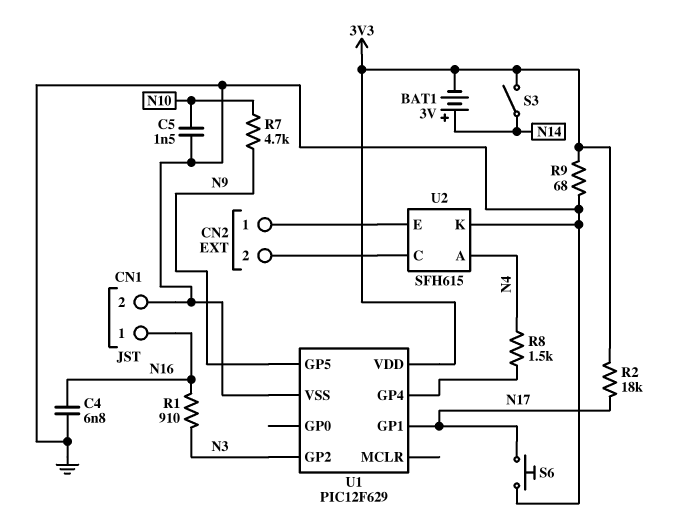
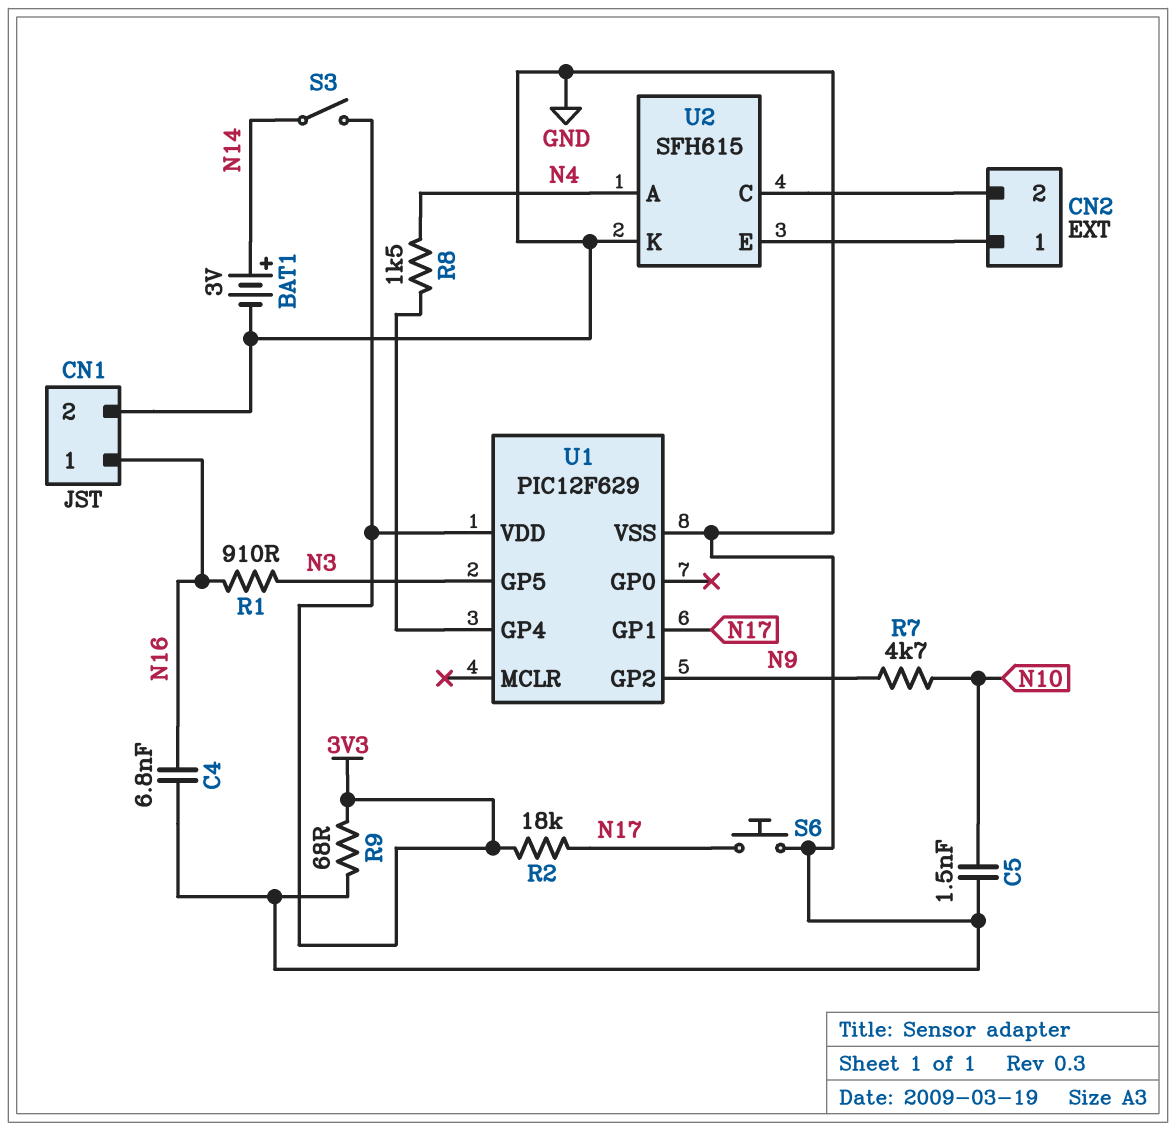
BAT1: 3V (plus N14, minus 3V3) -> 3V (plus N14, minus GND)
U1 pin GP2: N3 -> N9
U1 pin GP5: N9 -> N3

